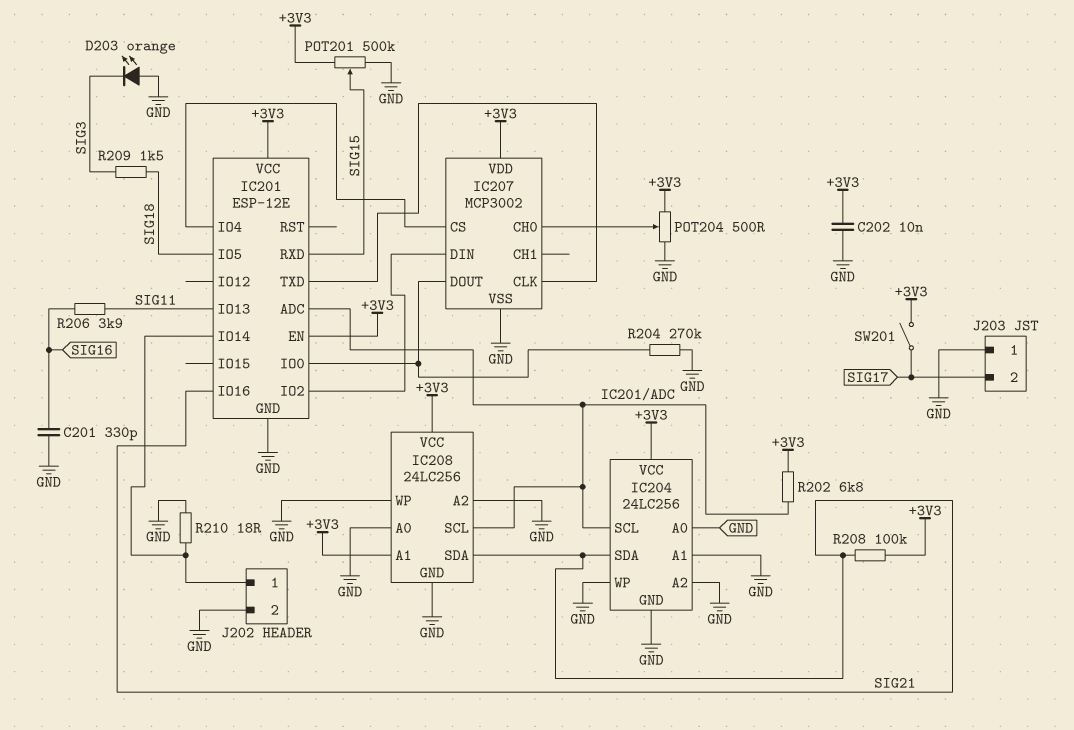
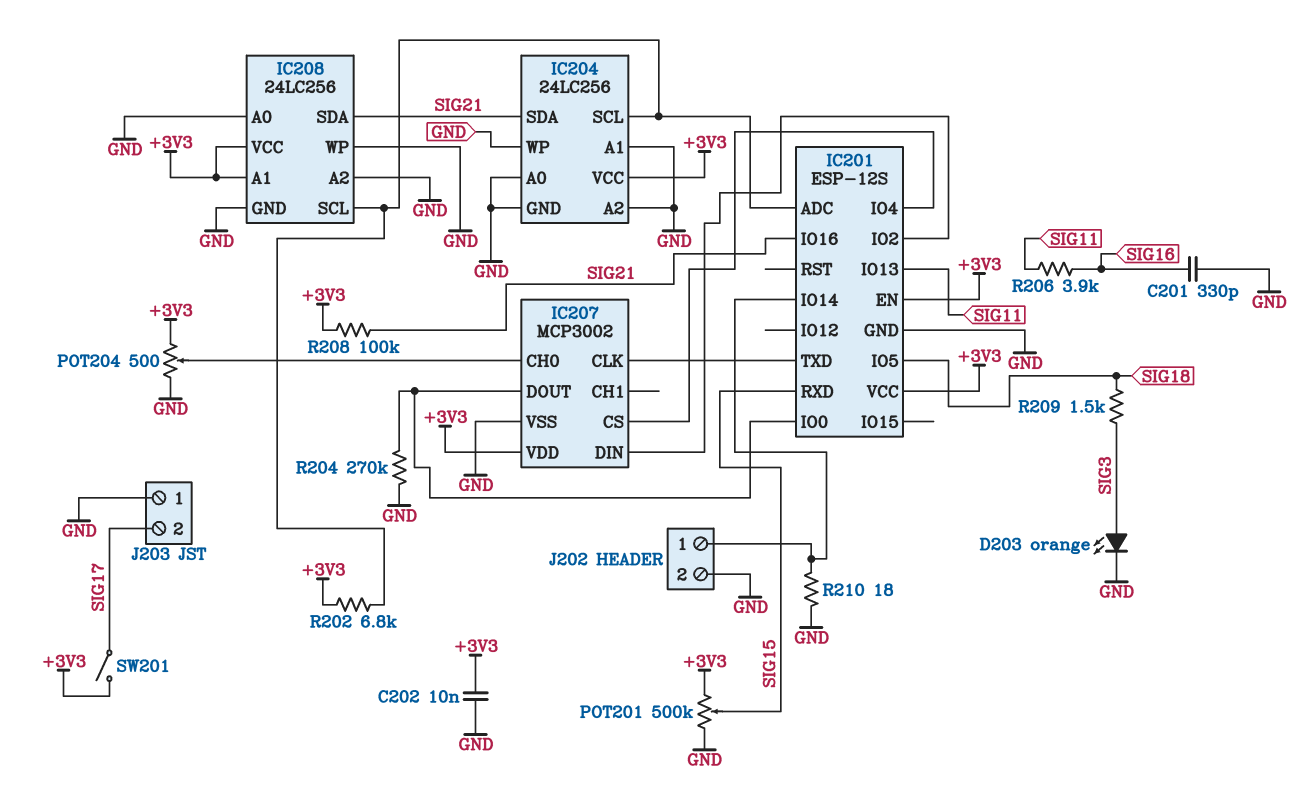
D203: LED orange (A GND, K SIG3) -> LED orange (A SIG3, K GND)
IC201: ESP-12E -> ESP-12S

